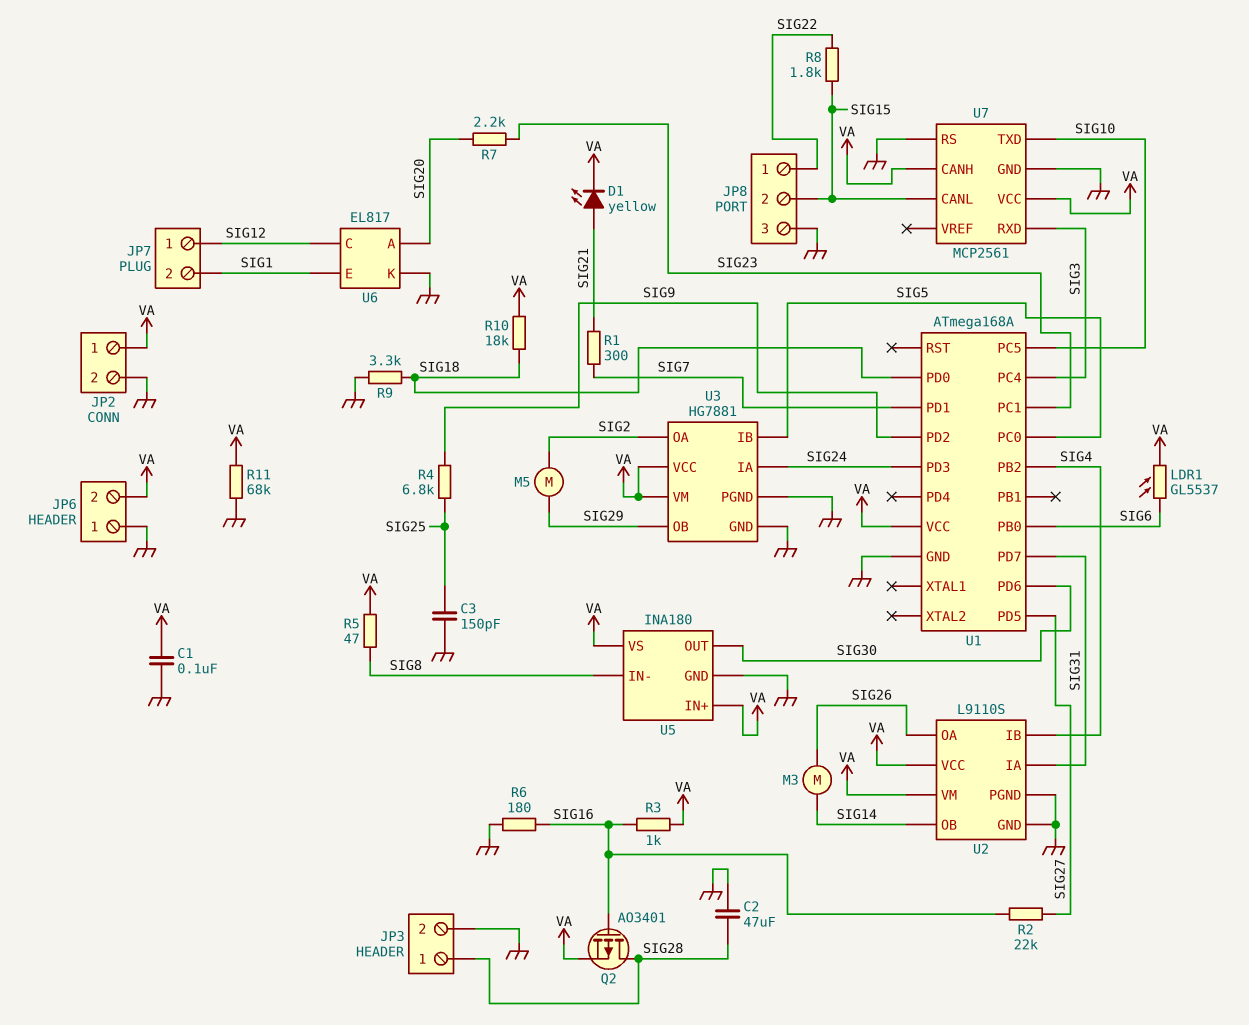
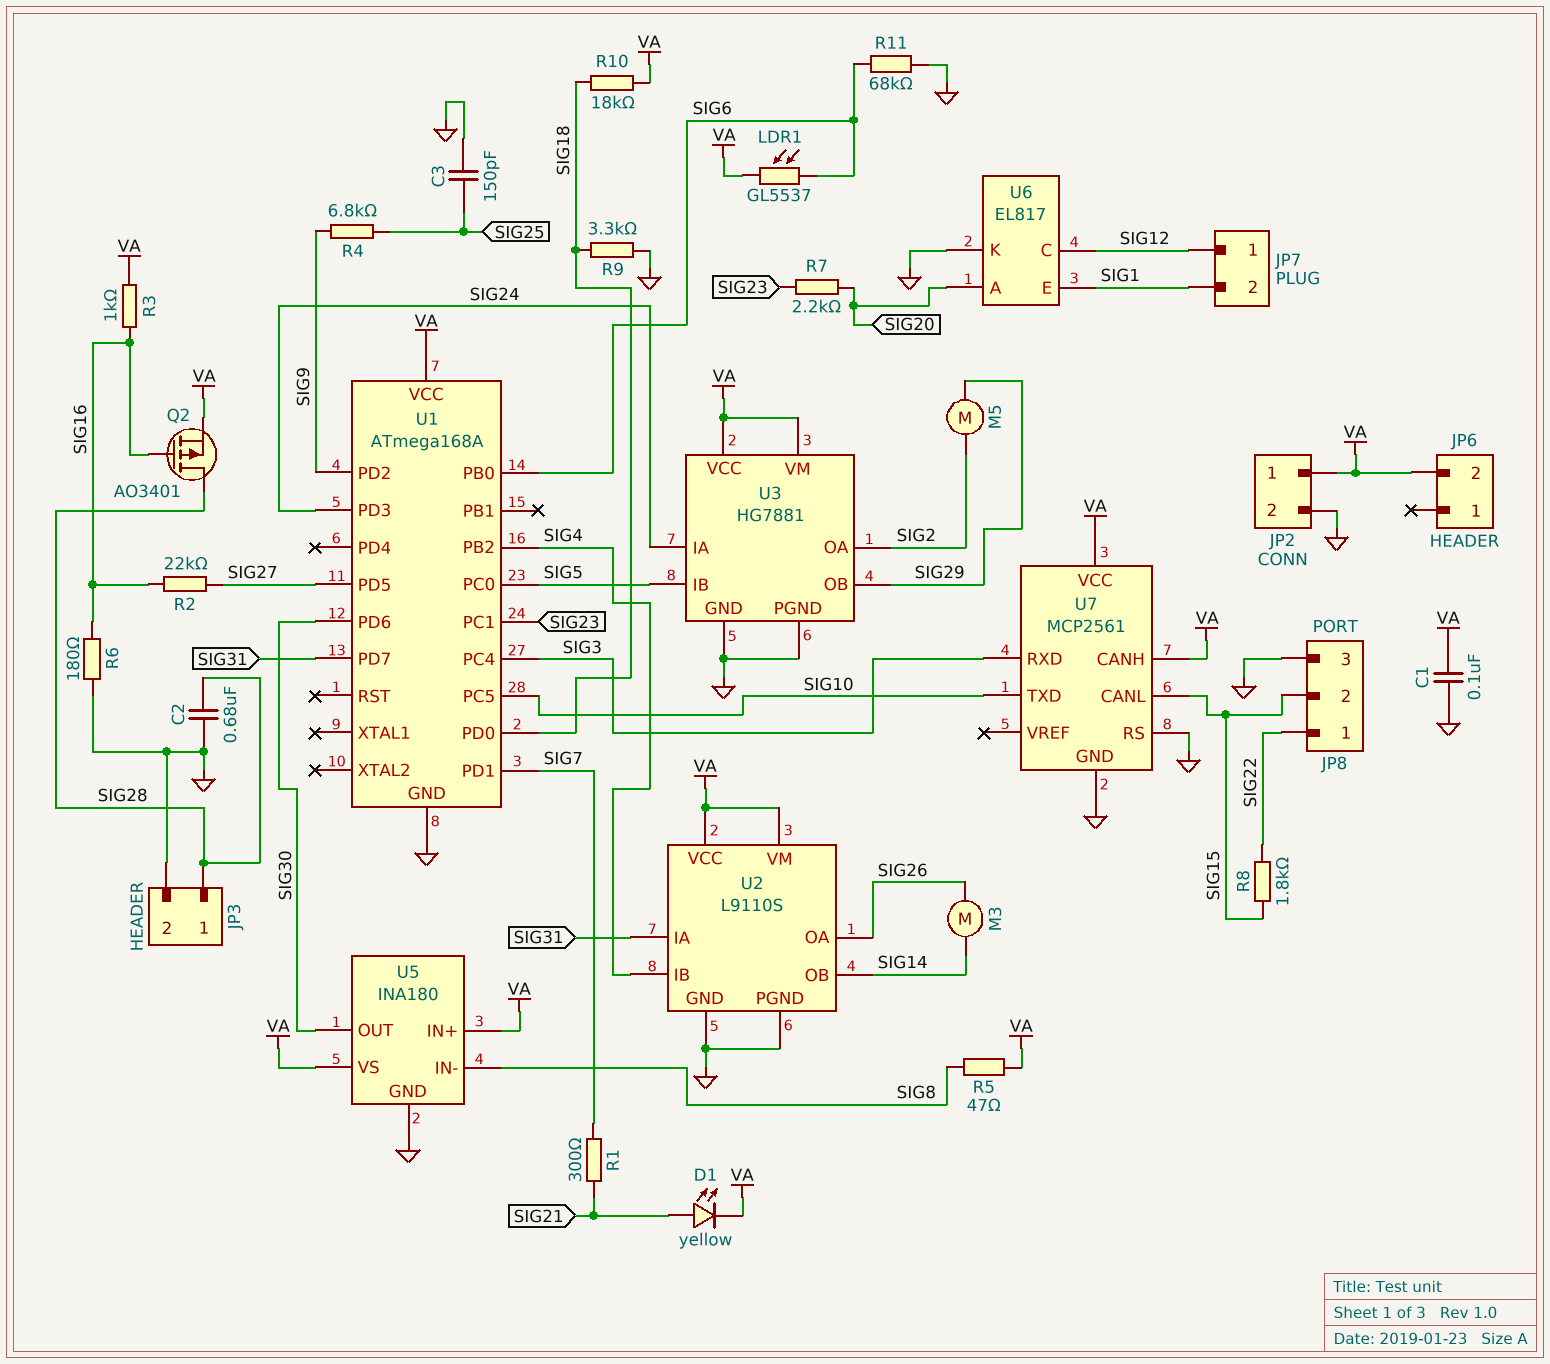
C2: 47uF (GND, SIG28) -> 680nF (GND, SIG28)
JP6 pin 1: GND -> none
R11: 68k (GND, VA) -> 68k (GND, SIG6)

